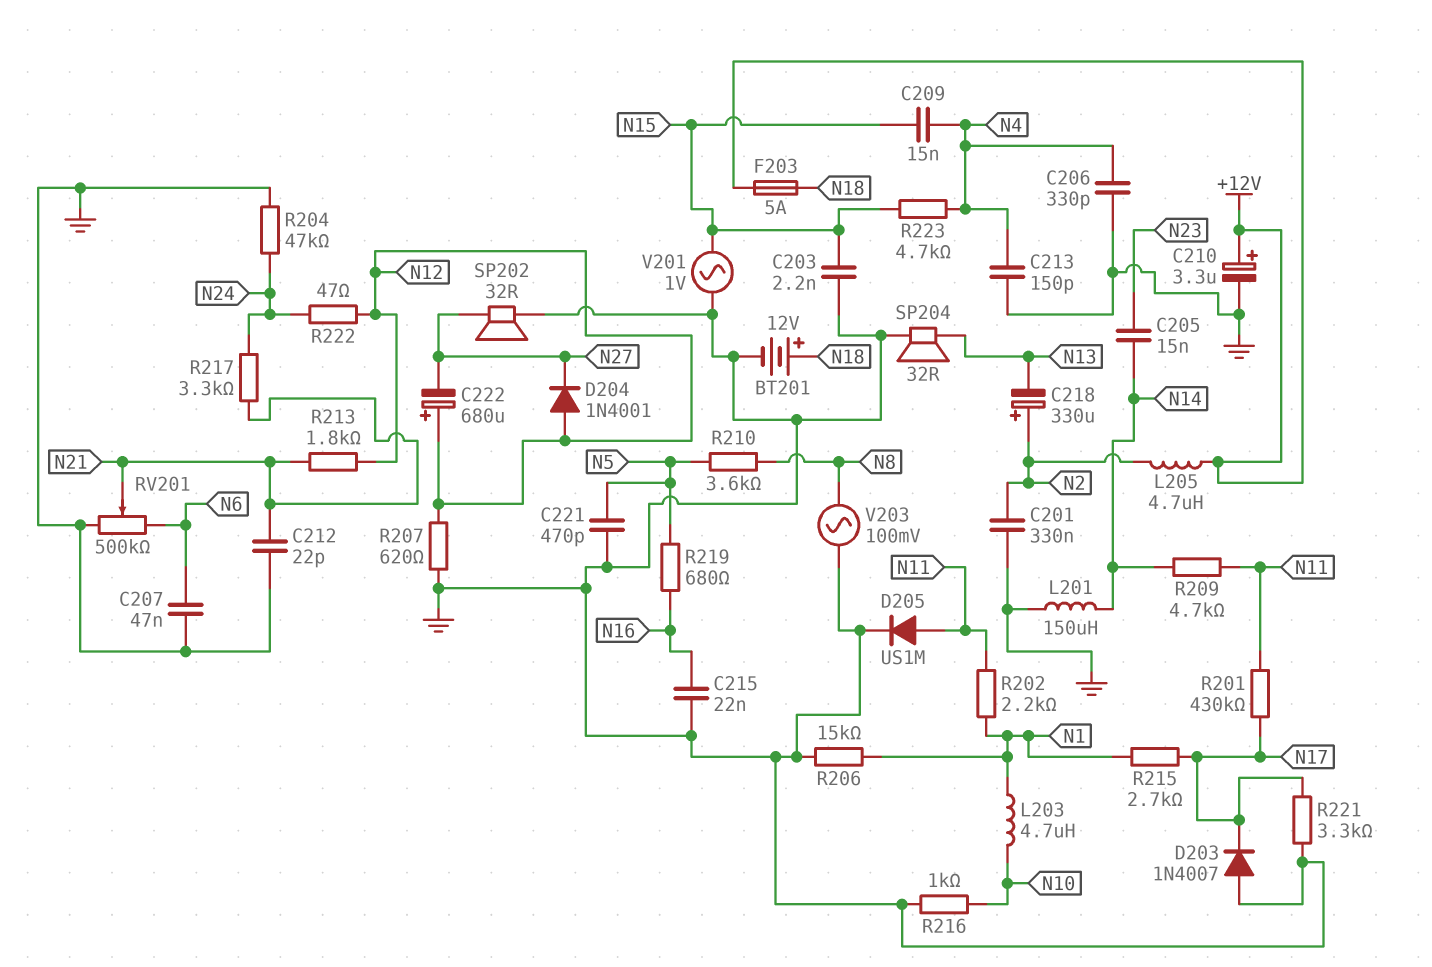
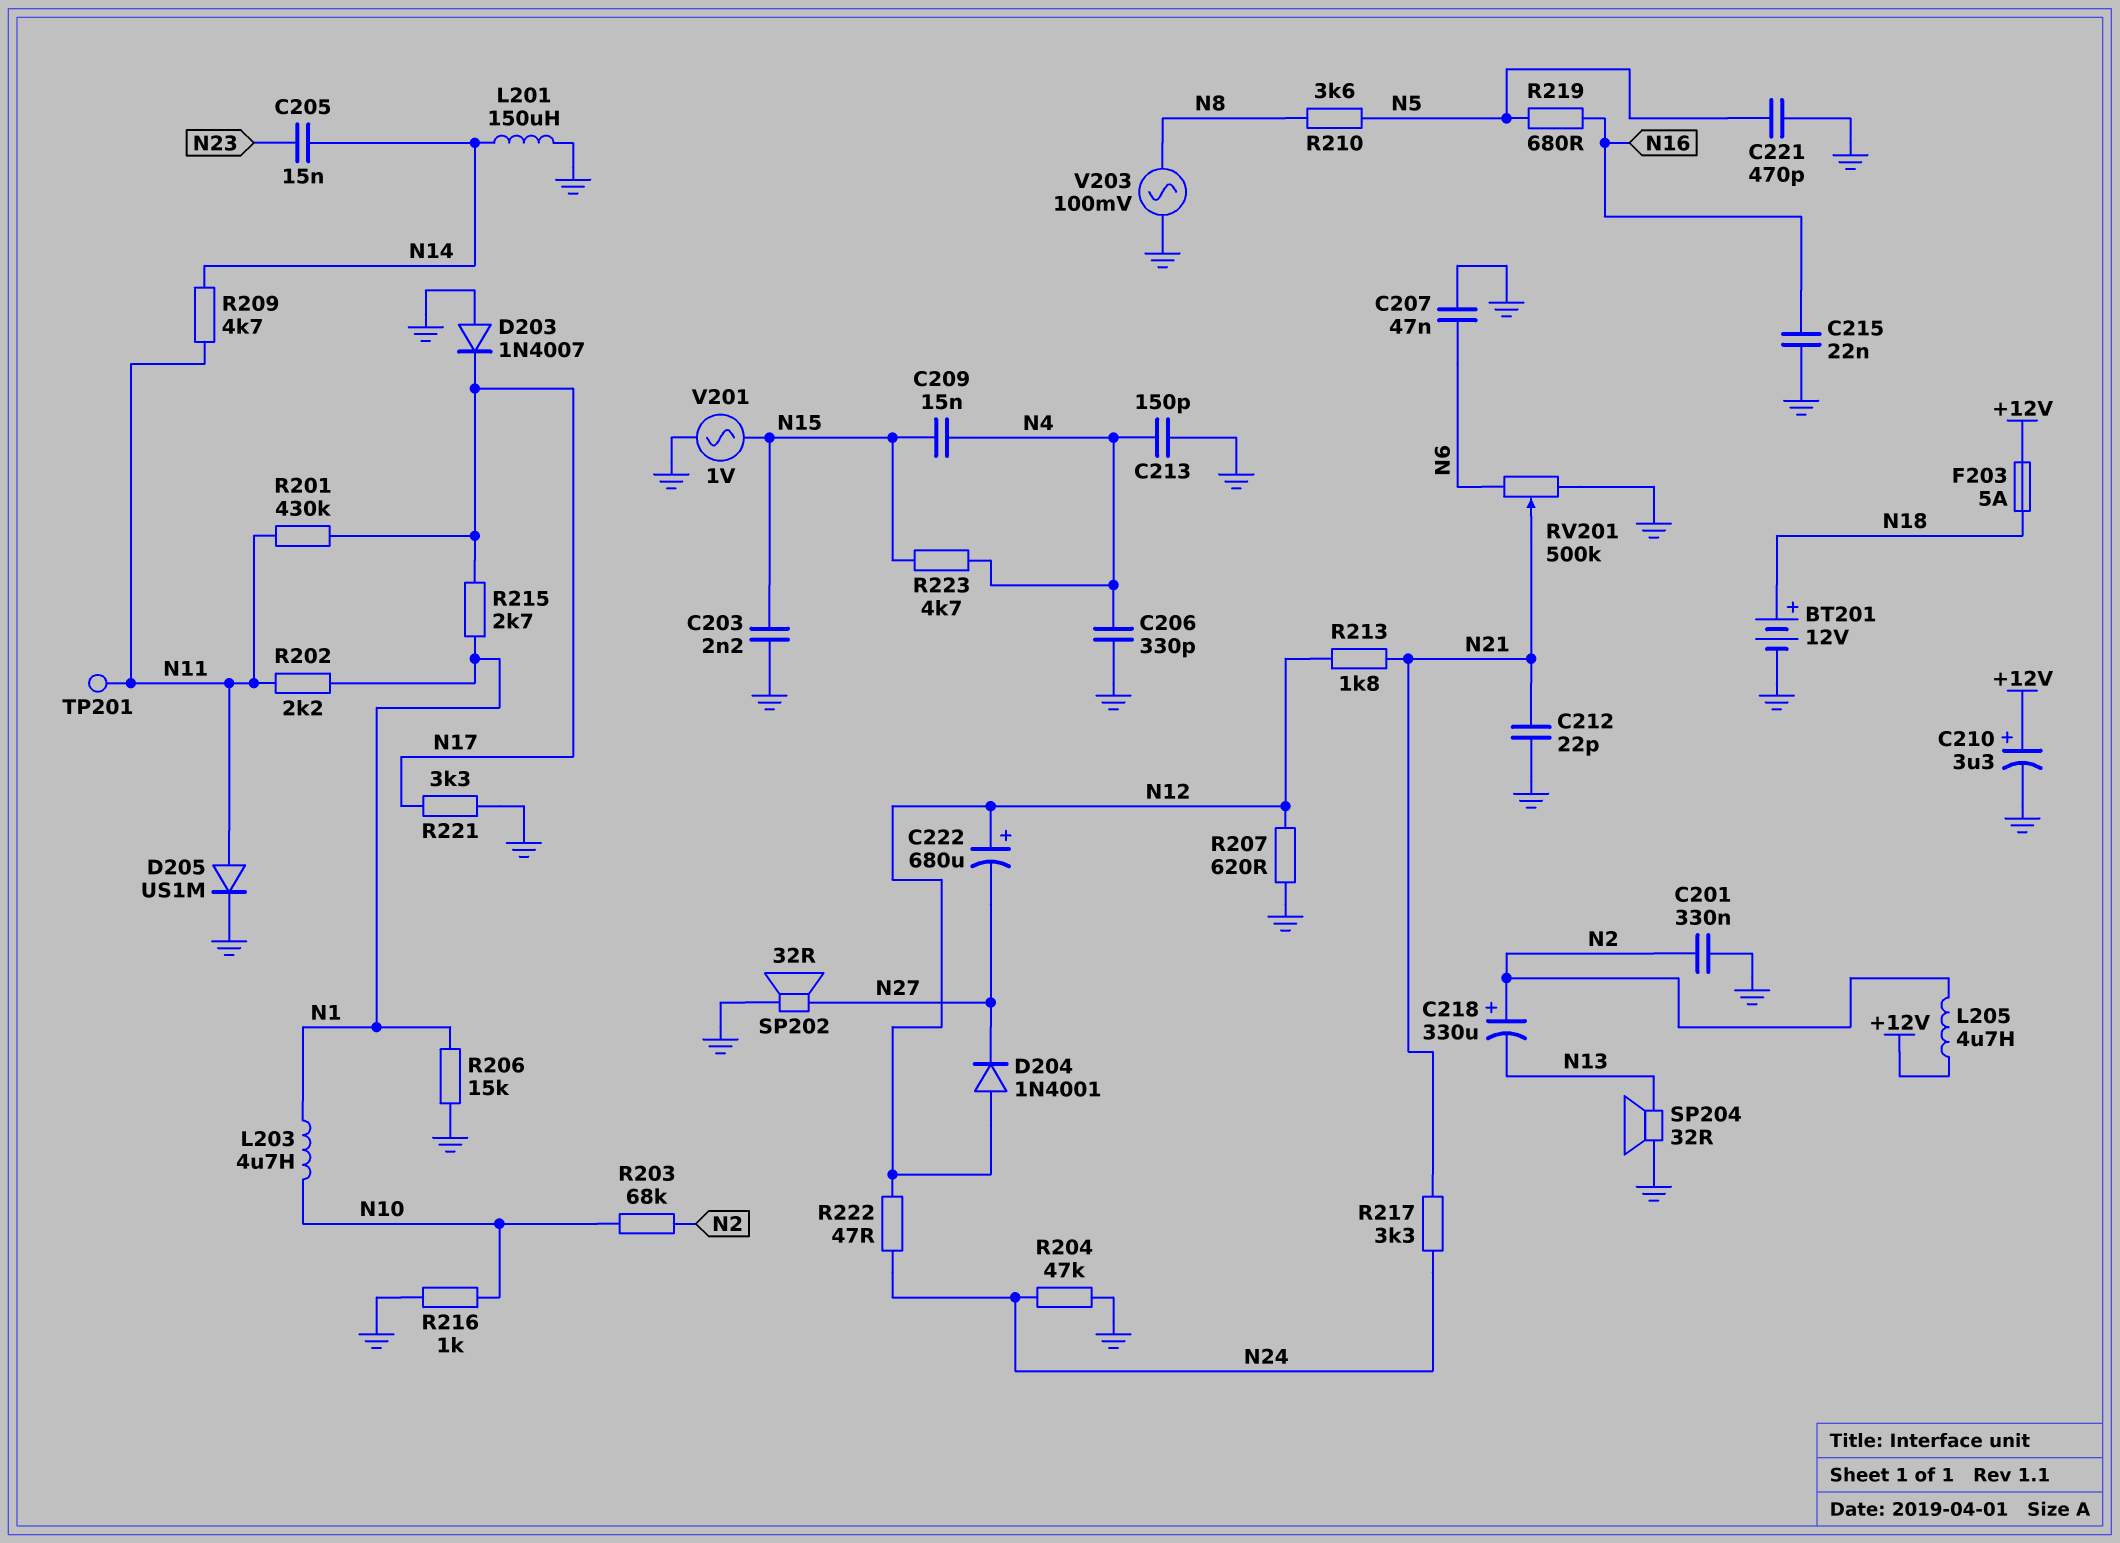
R203: none -> 68k (N2, N10)
TP201: none -> test point (N11)

